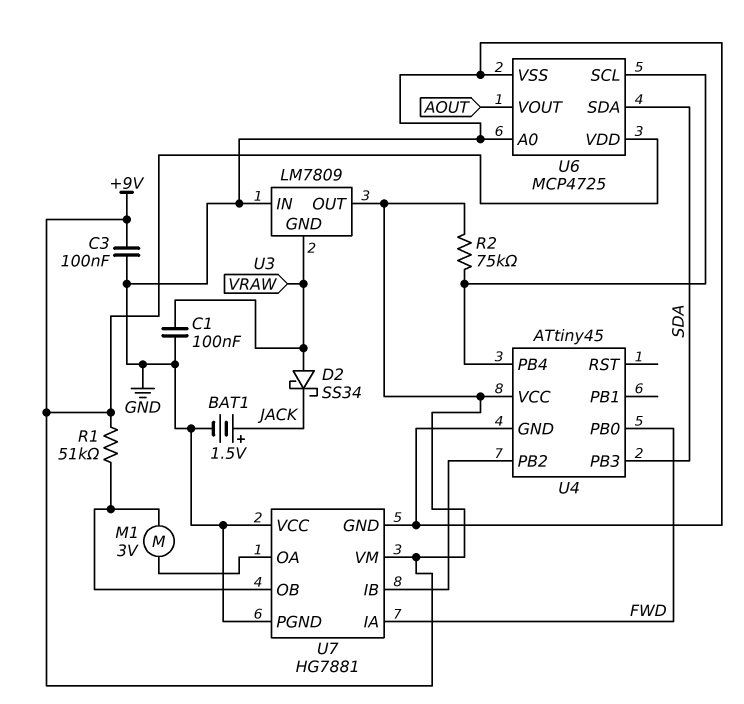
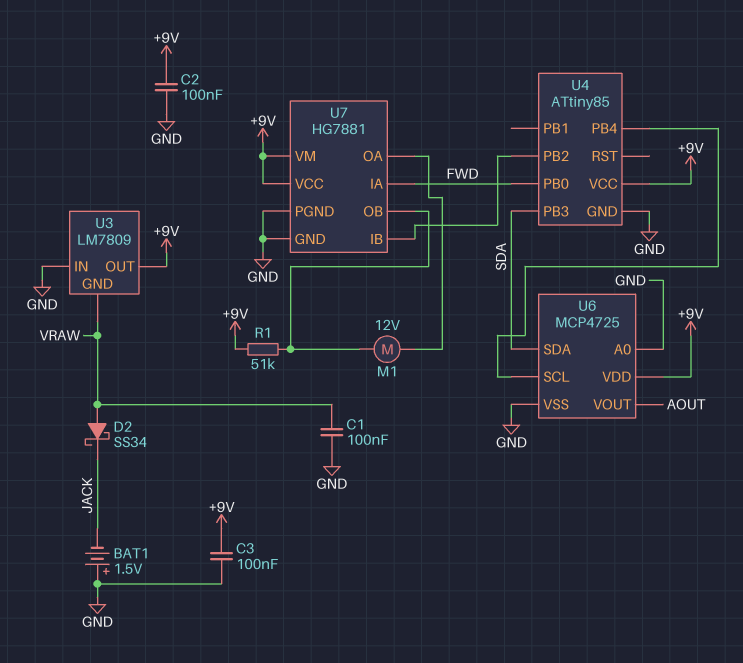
BAT1: 1.5V (plus JACK, minus GND) -> 1.5V (plus GND, minus JACK)
C2: none -> 100nF (+9V, GND)
M1: motor 3V (U7/OA, U7/OB) -> motor 12V (U7/OA, U7/OB)
R2: 75k (+9V, U4/PB4) -> none
U4: ATtiny45 -> ATtiny85
U7 pin VCC: GND -> +9V

